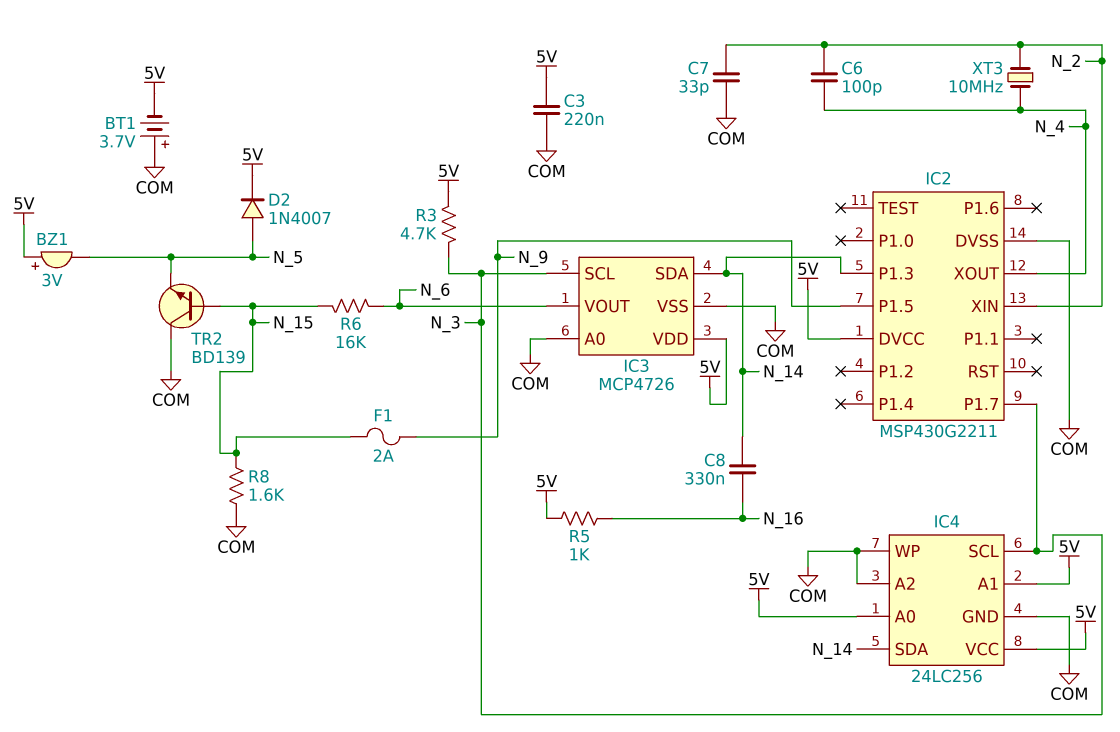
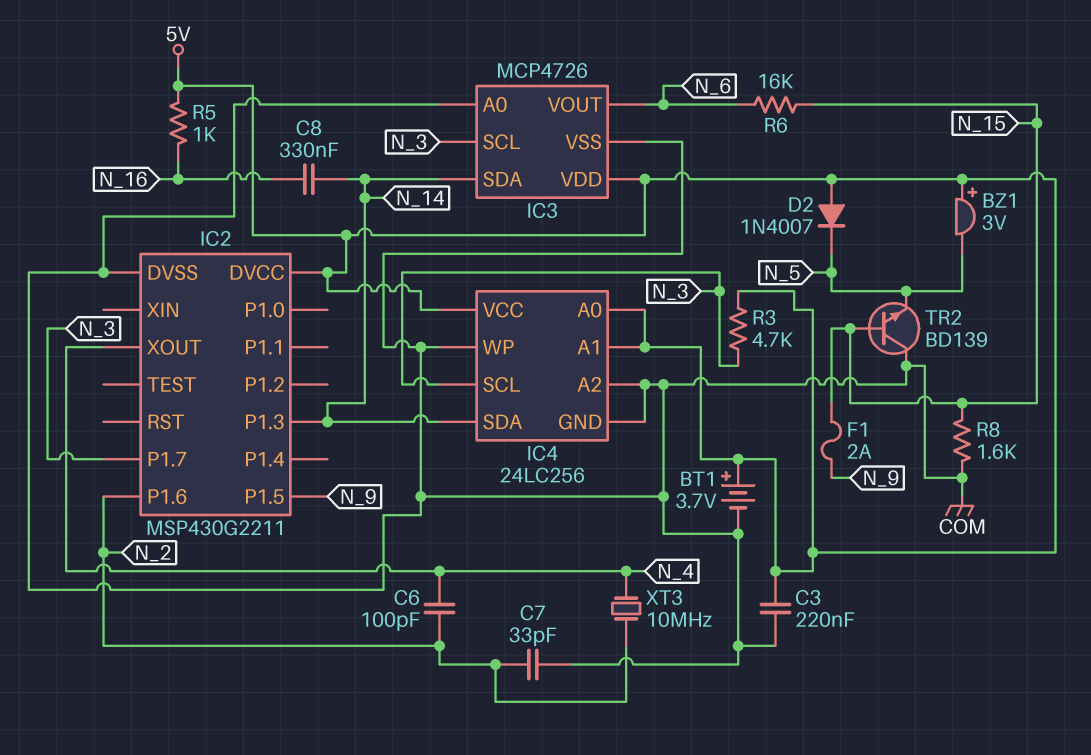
BT1: 3.7V (plus COM, minus 5V) -> 3.7V (plus 5V, minus COM)
D2: diode 1N4007 (A N_5, K 5V) -> diode 1N4007 (A 5V, K N_5)
IC2 pin P1.6: none -> N_2
IC2 pin XIN: N_2 -> none

